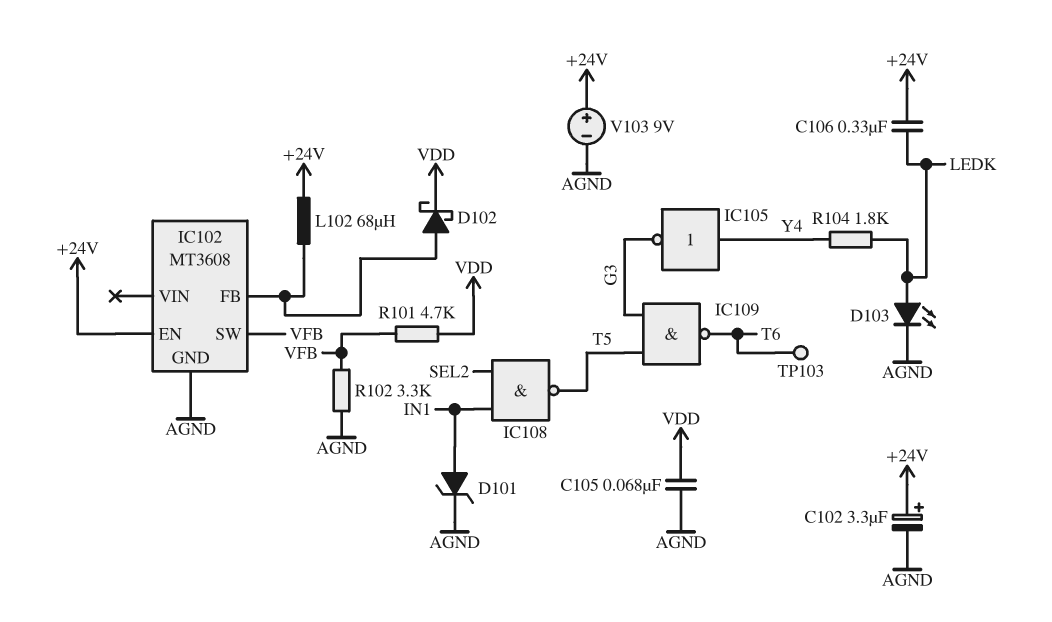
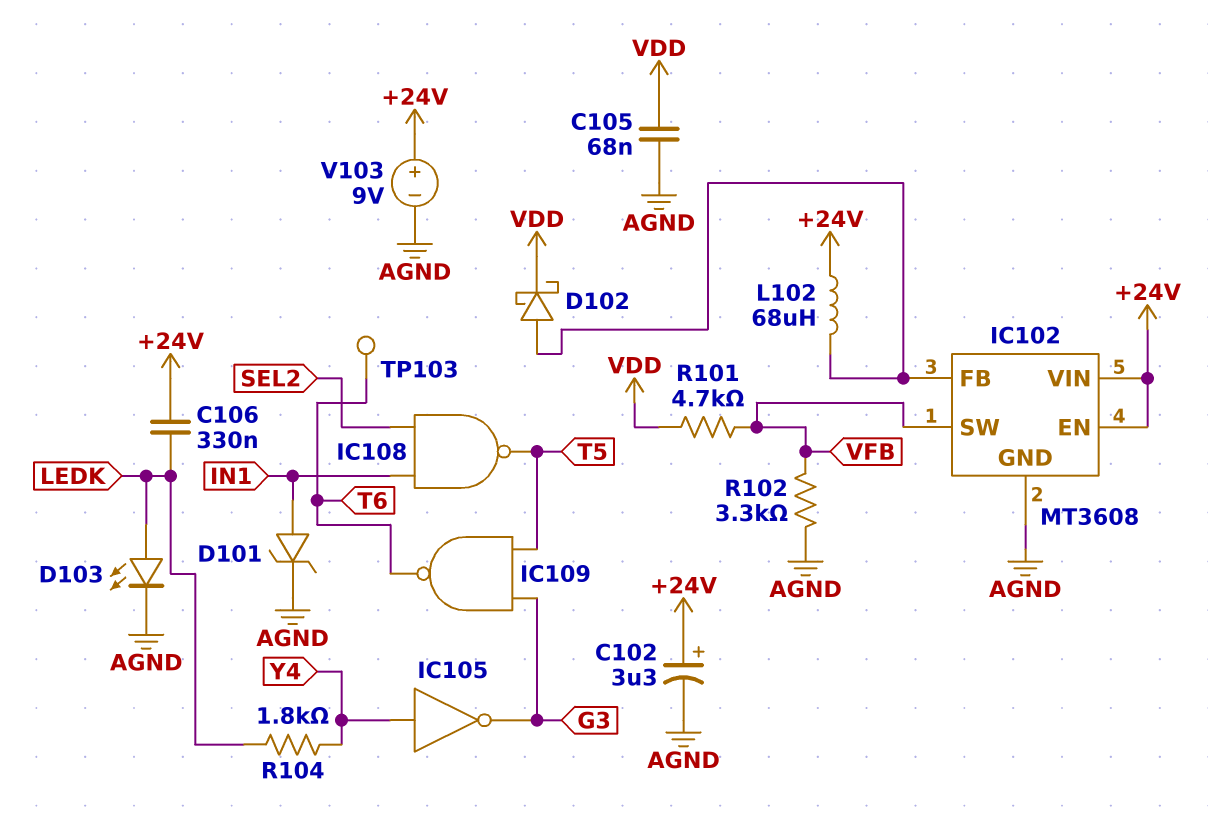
IC102 pin VIN: none -> +24V

